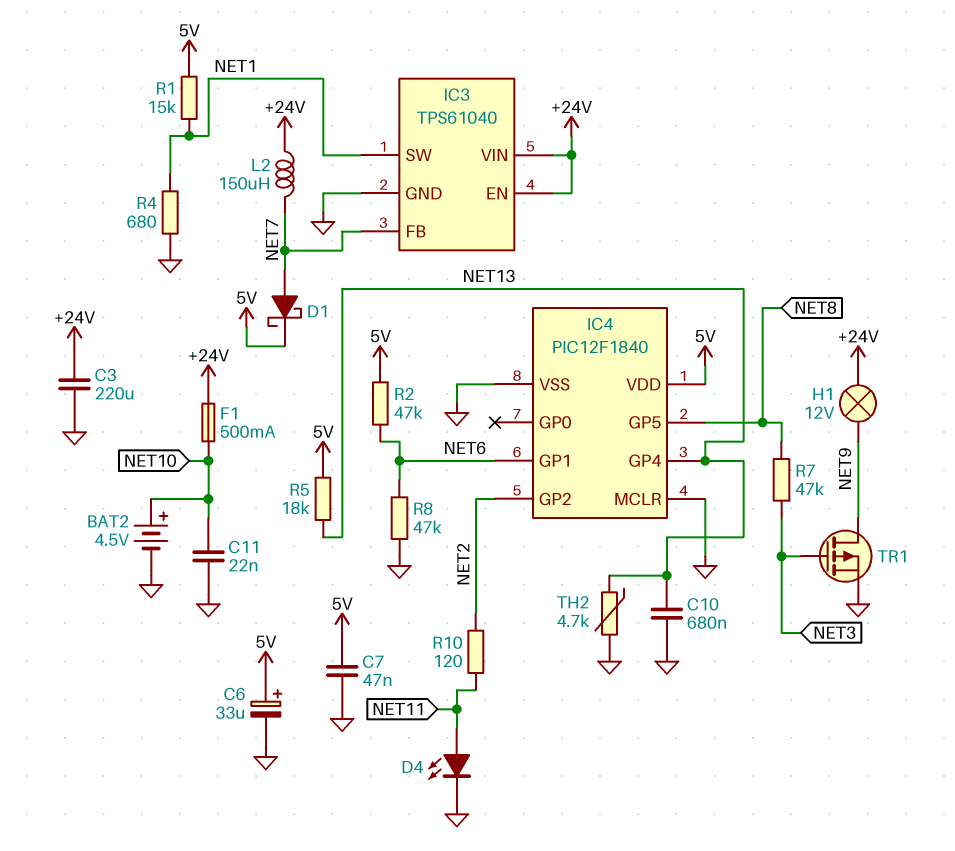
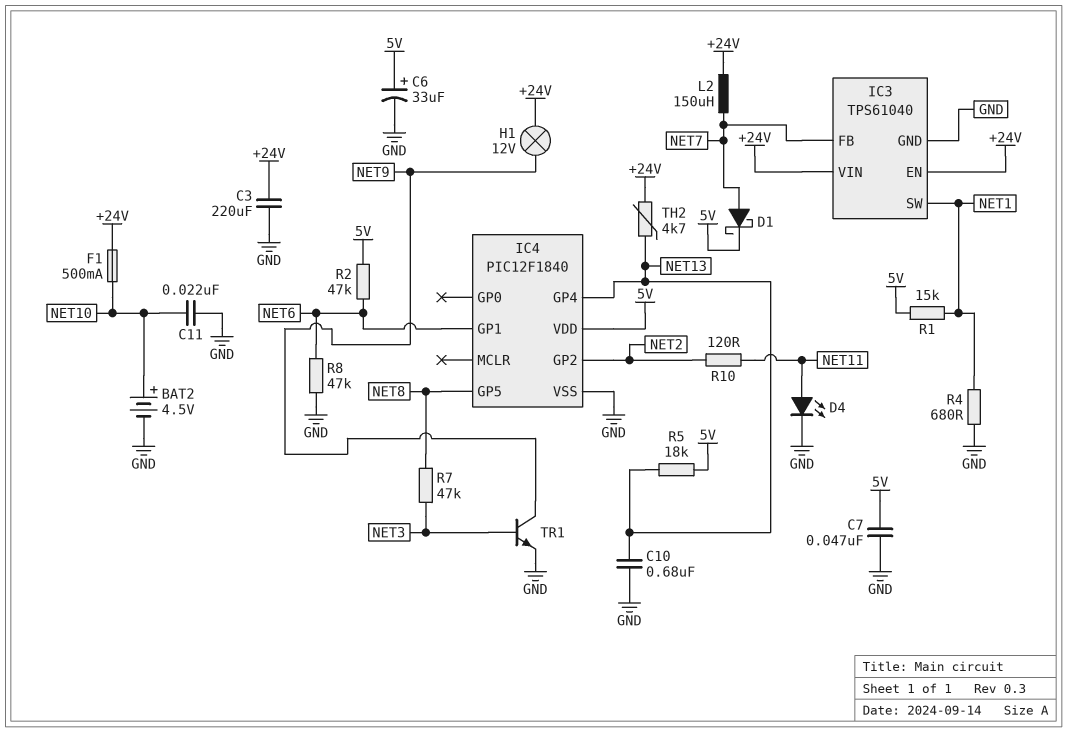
IC4 pin MCLR: GND -> none
TH2: 4.7k (GND, NET13) -> 4.7k (+24V, NET13)
TR1: PMOS (G NET3, D NET9, S GND) -> NPN (B NET3, C NET9, E GND)

